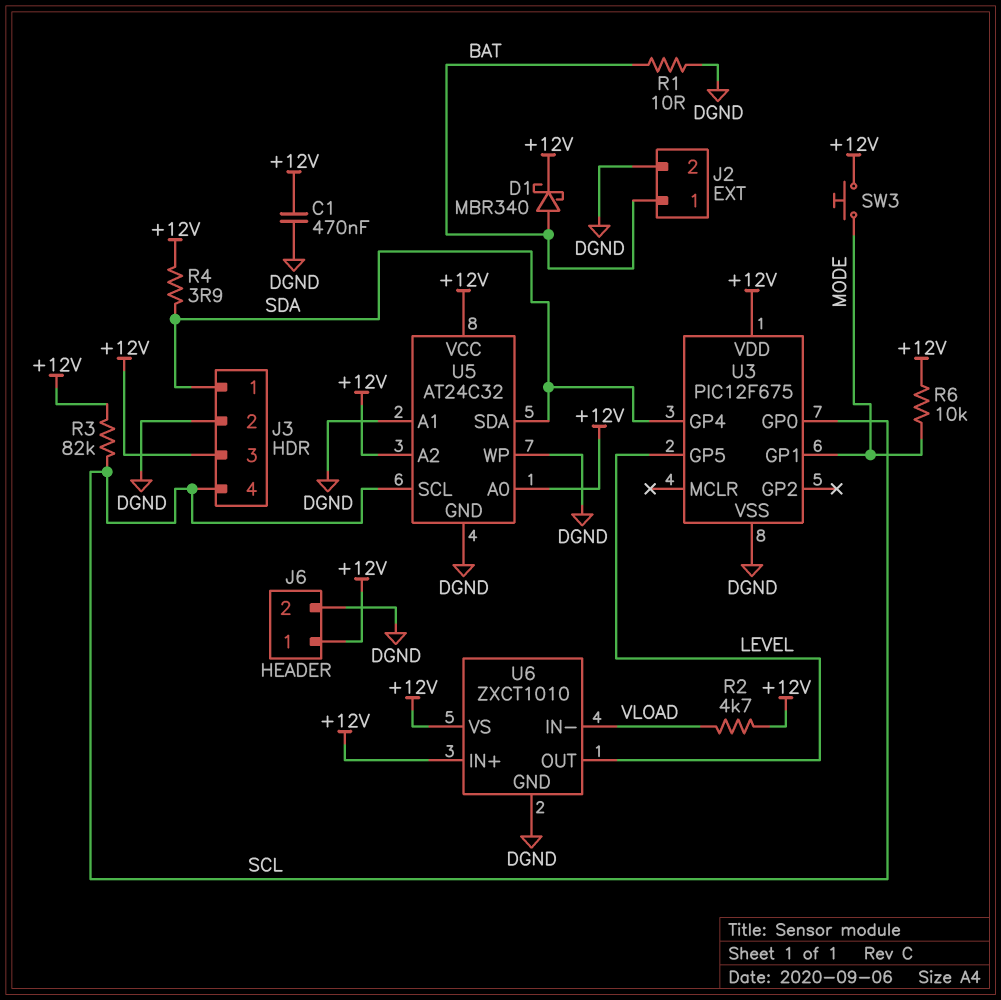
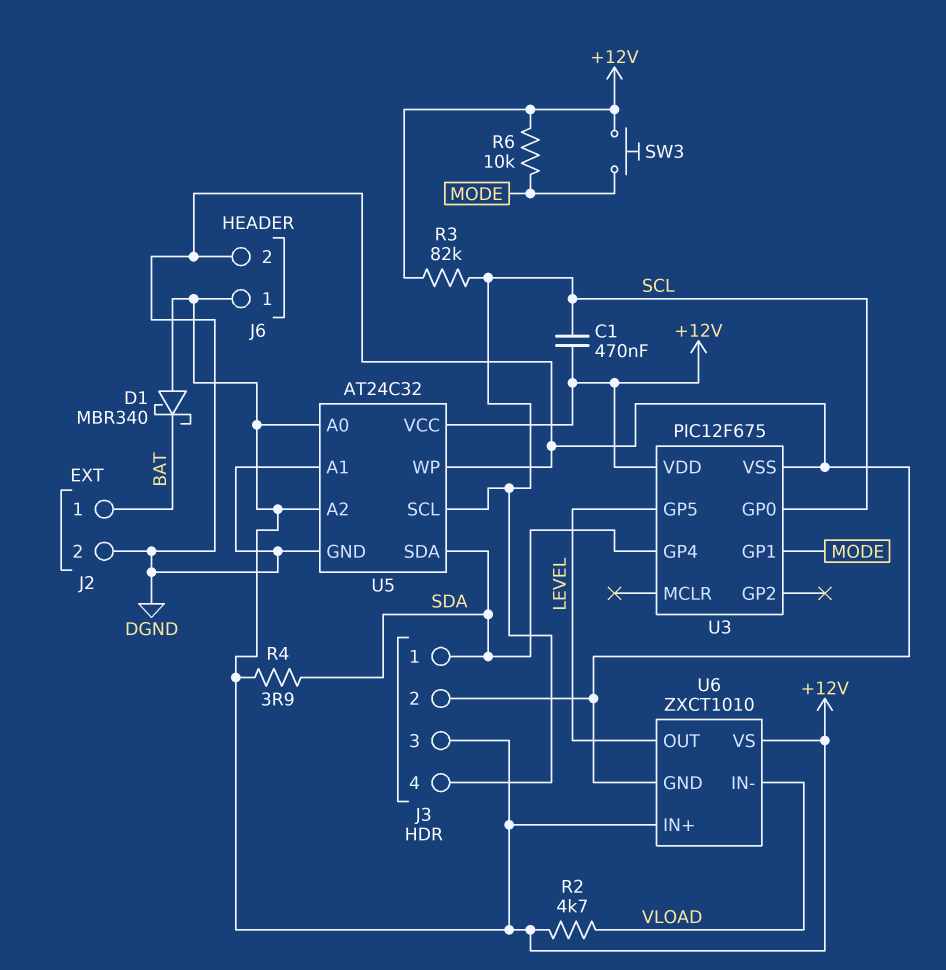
C1: 470nF (+12V, DGND) -> 470nF (+12V, SCL)
D1: schottky MBR340 (A BAT, K +12V) -> schottky MBR340 (A +12V, K BAT)
R1: 10 (BAT, DGND) -> none

